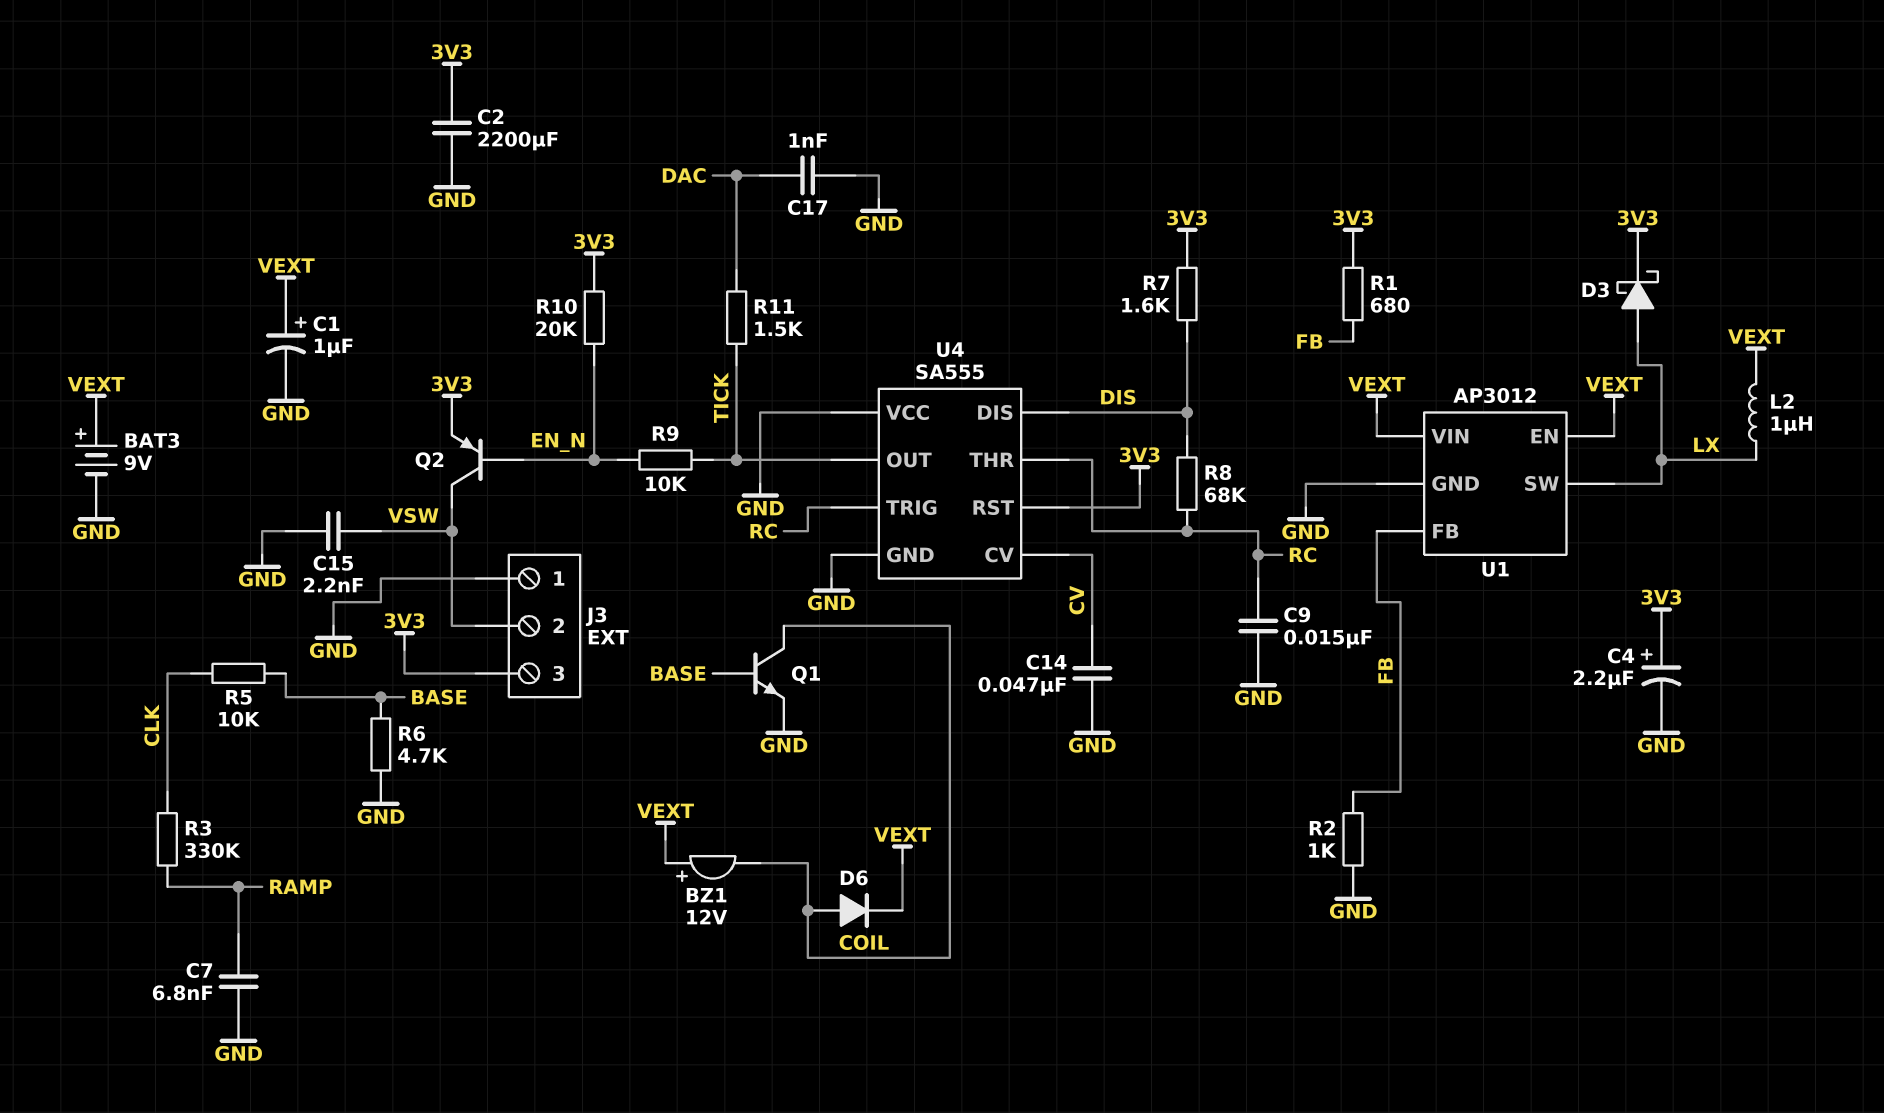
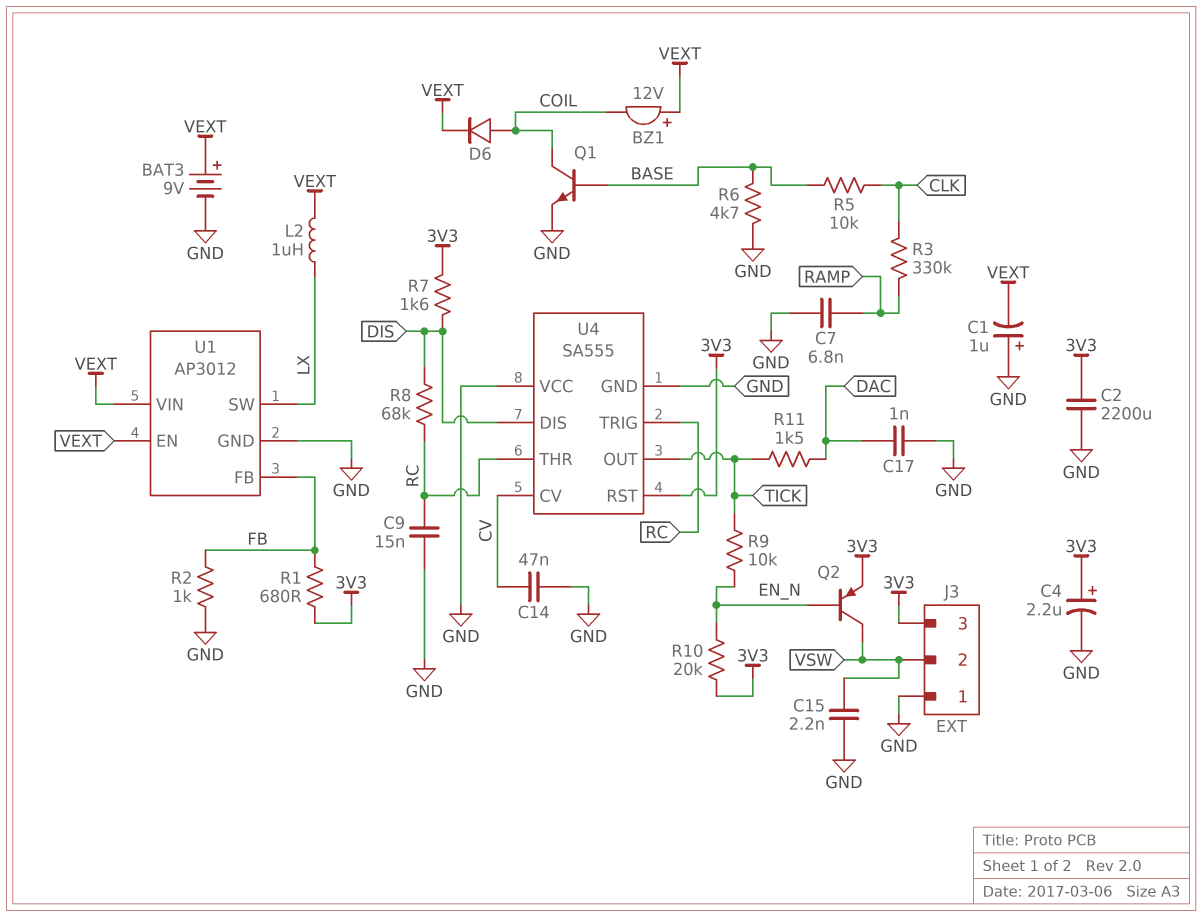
C1: 1uF (plus VEXT, minus GND) -> 1uF (plus GND, minus VEXT)
D3: schottky (A LX, K 3V3) -> none

